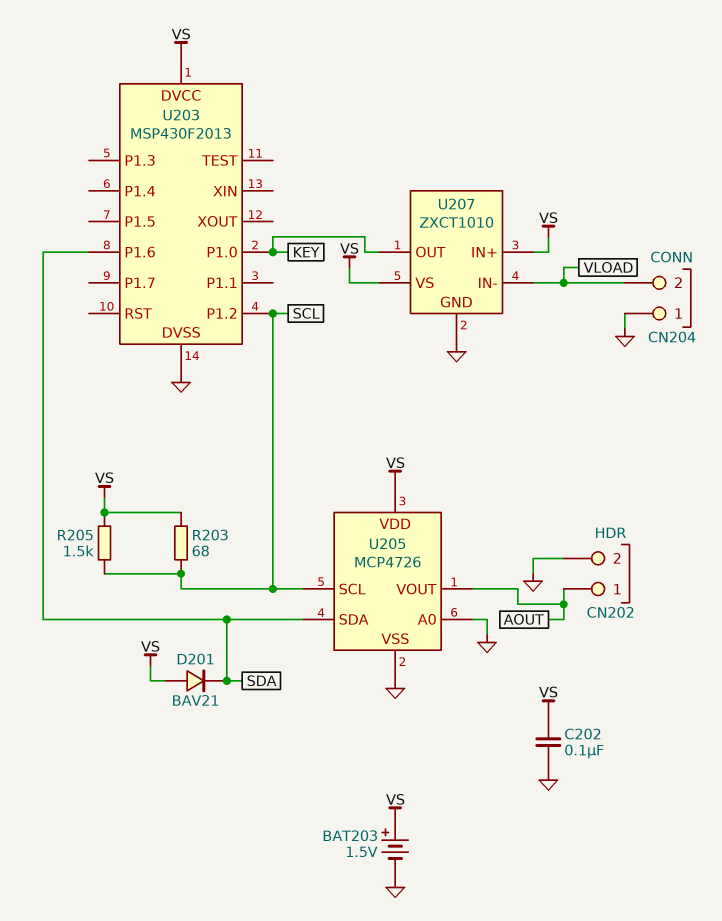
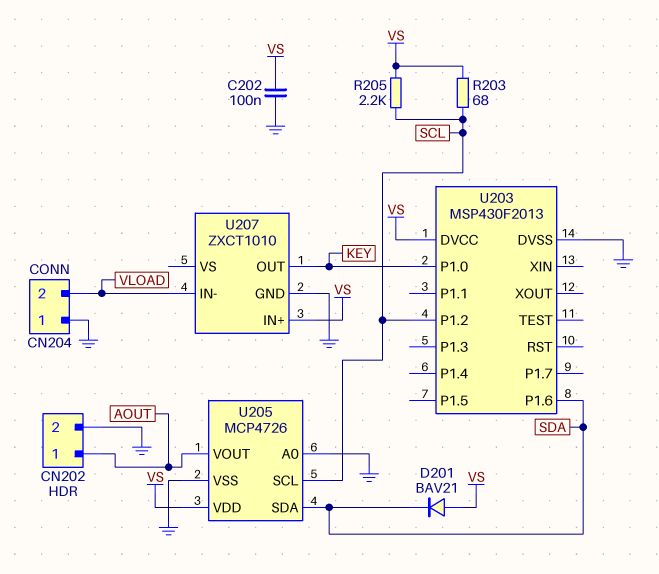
BAT203: 1.5V (plus VS, minus GND) -> none
R205: 1.5k (SCL, VS) -> 2.2k (SCL, VS)
U207 pin VS: VS -> none

